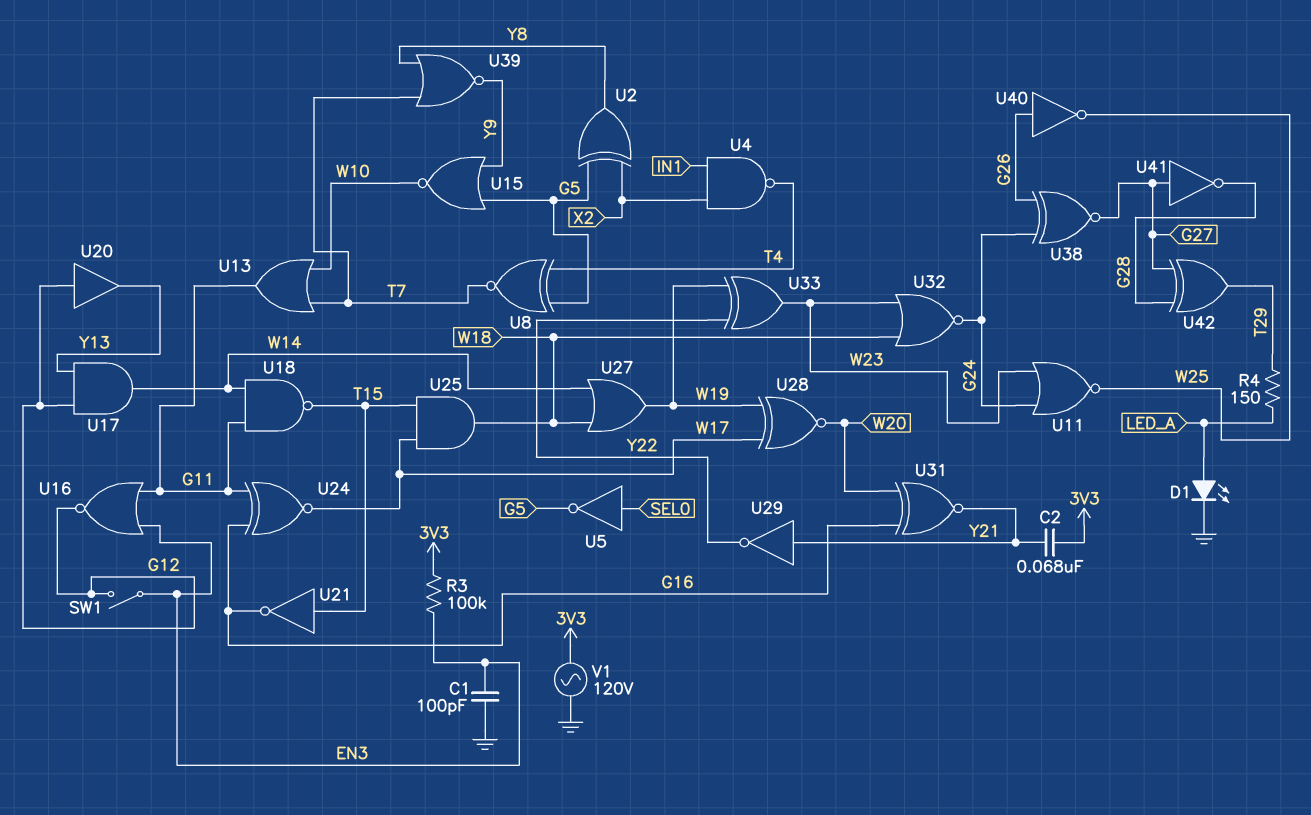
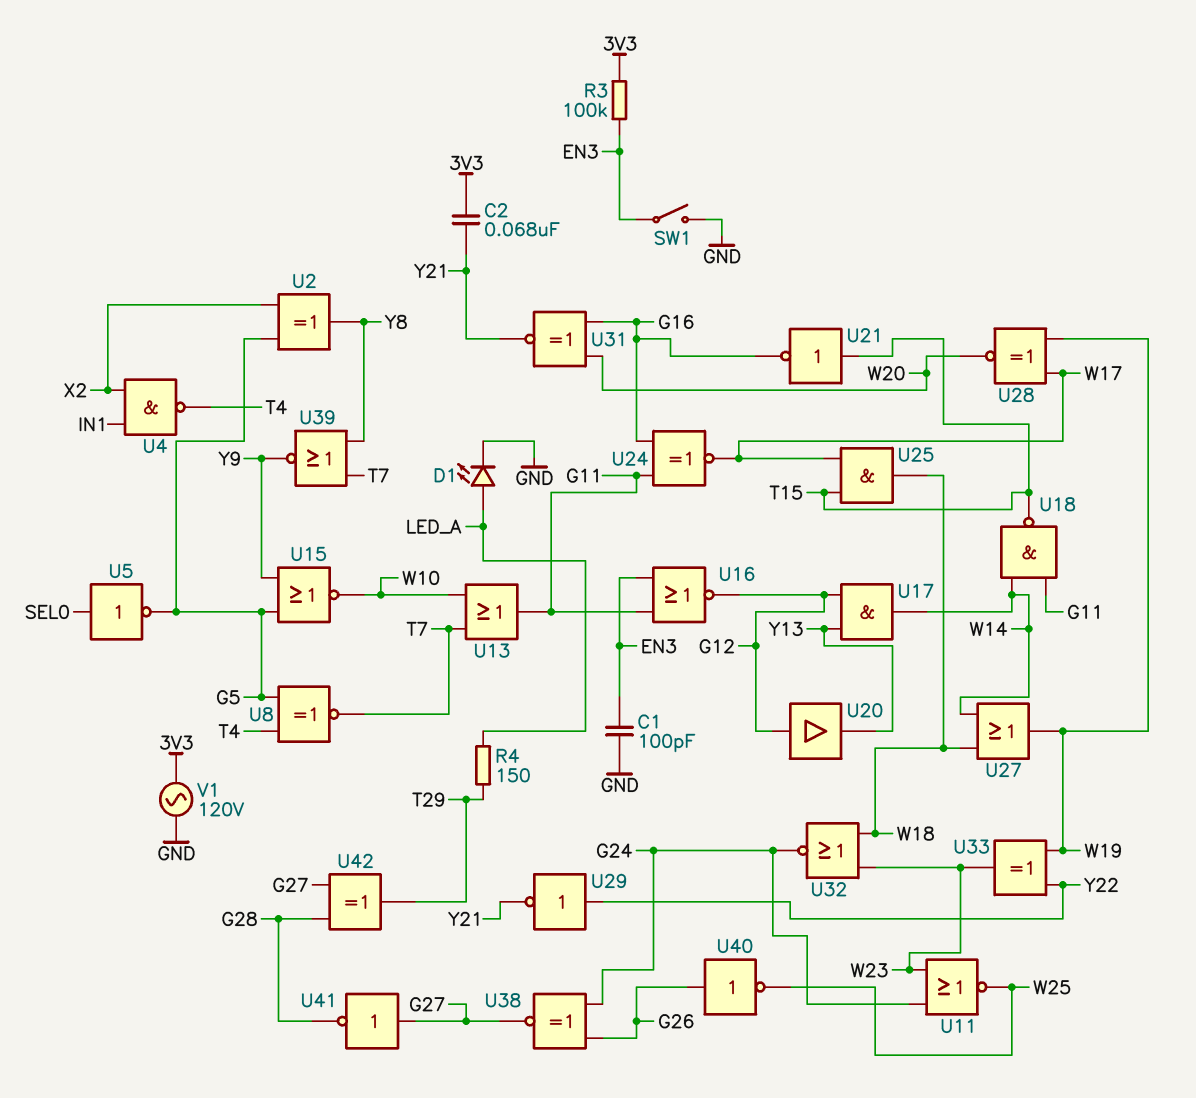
SW1: switch (EN3, G12) -> switch (EN3, GND)
U29: NOT (in Y21, out Y22) -> NOT (in Y22, out Y21)

